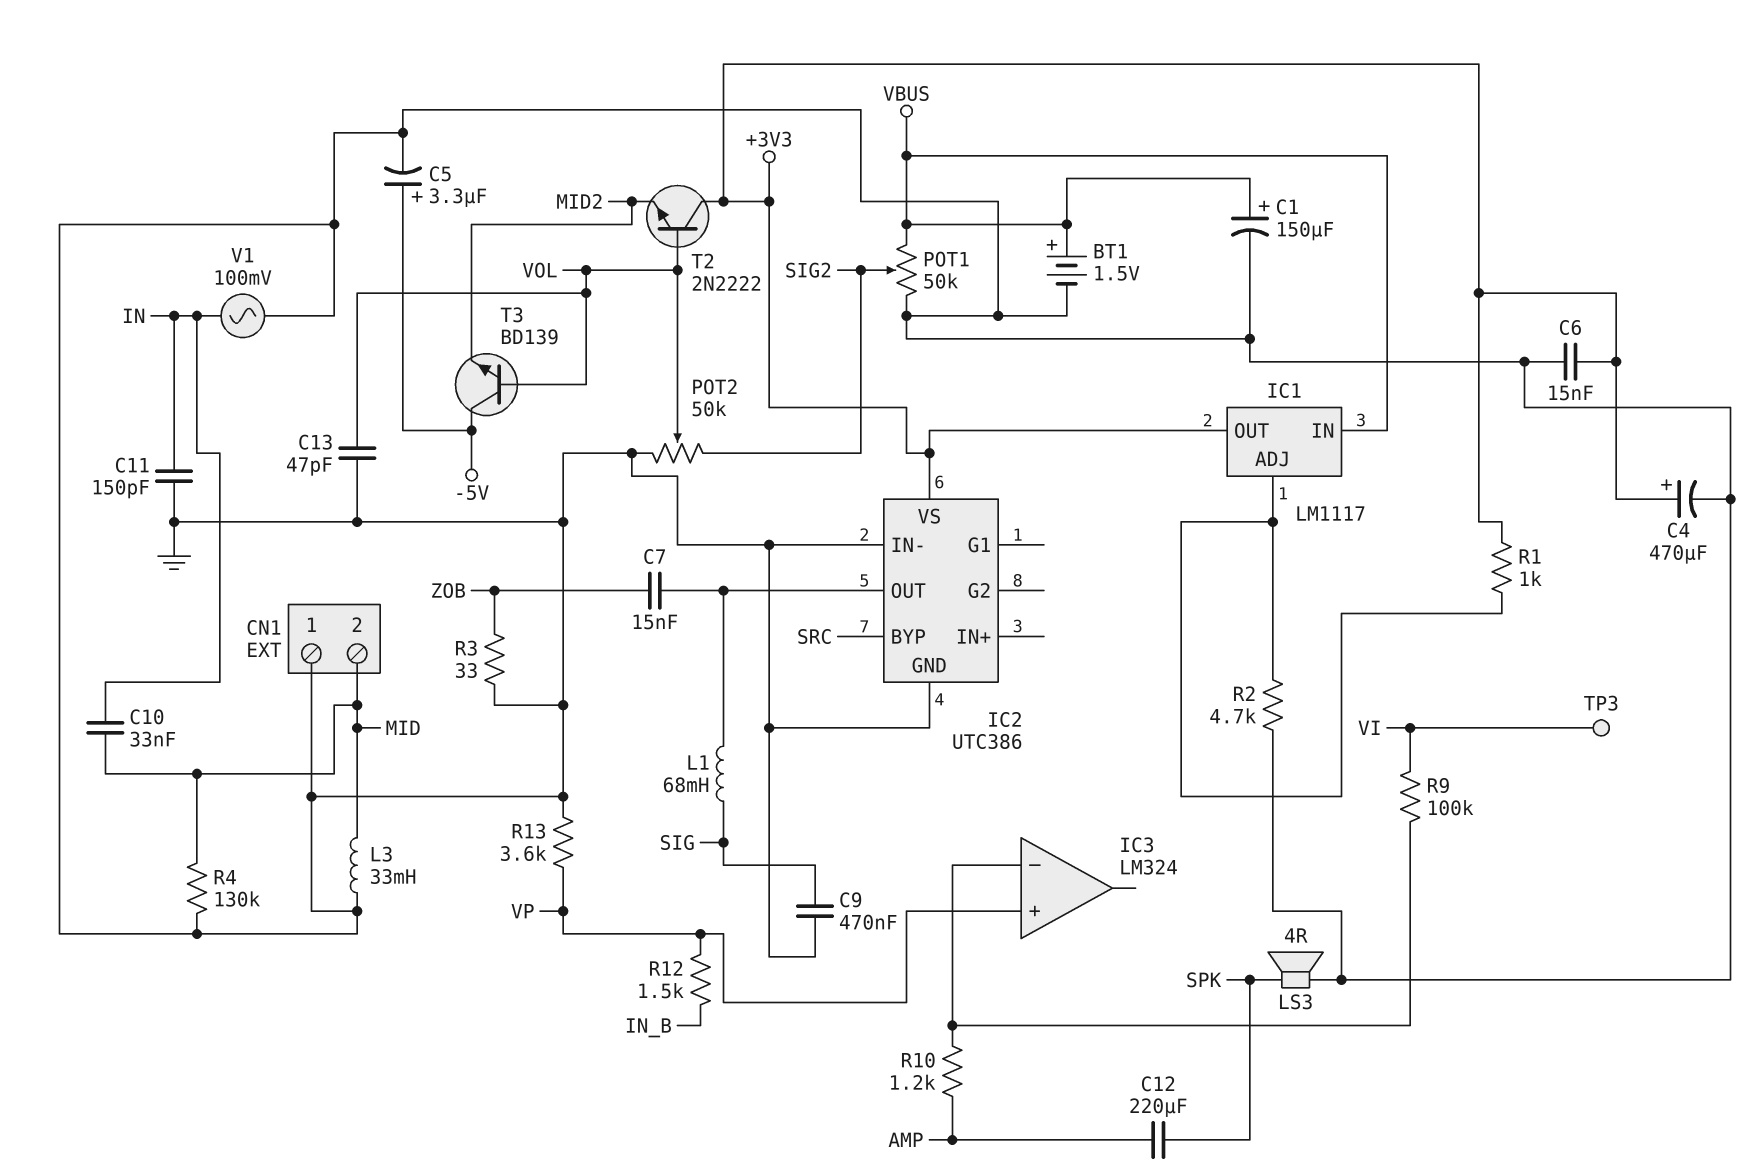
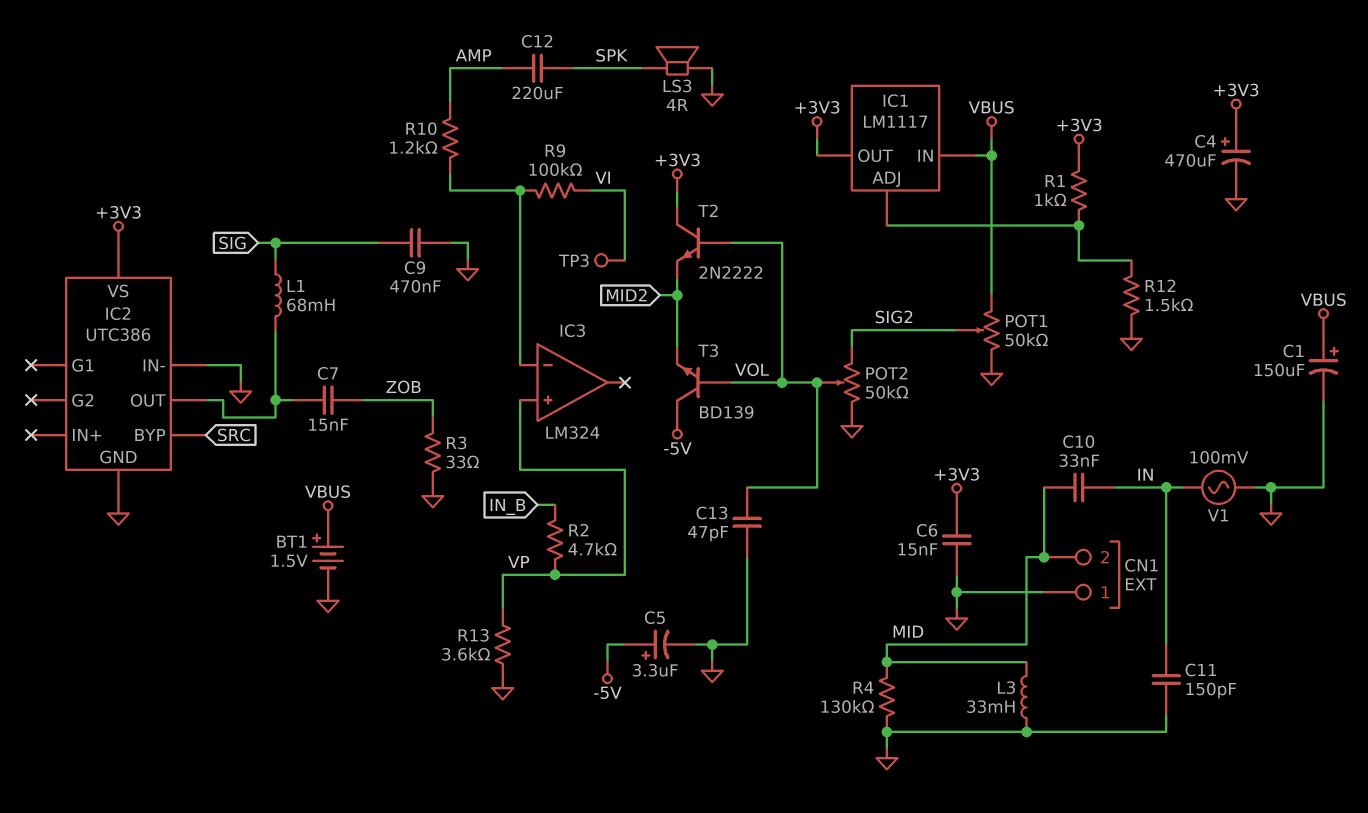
R2: 4.7k (GND, IC1/ADJ) -> 4.7k (IN_B, VP)
R12: 1.5k (IN_B, VP) -> 1.5k (GND, IC1/ADJ)

